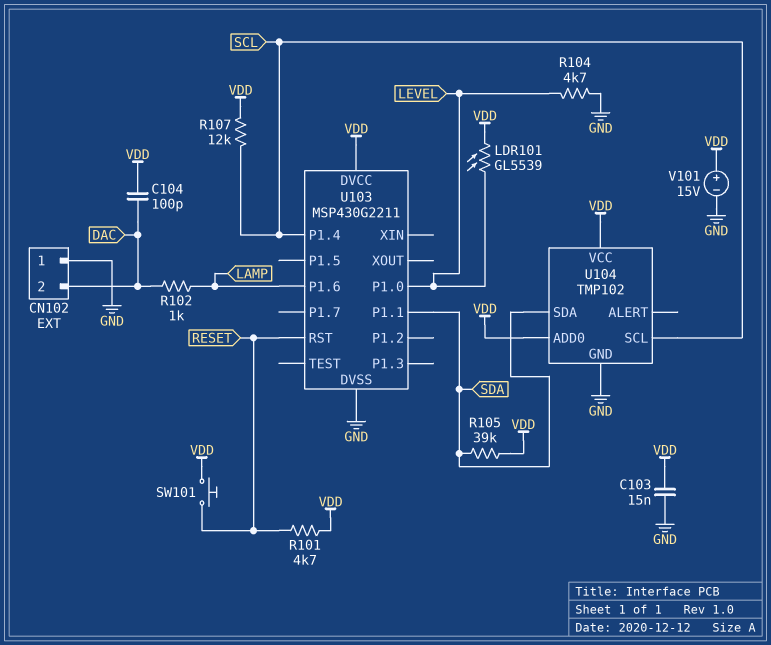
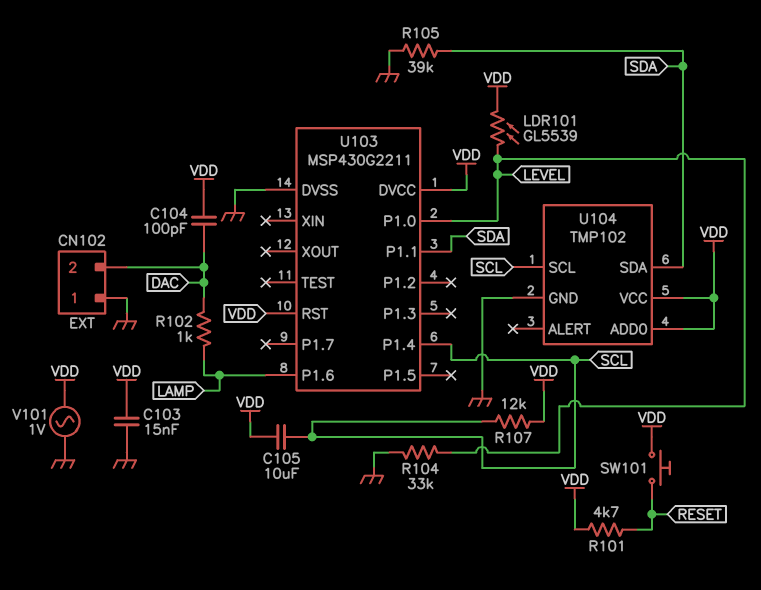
C105: none -> 10uF (SCL, VDD)
R104: 4.7k (GND, LEVEL) -> 33k (GND, LEVEL)
R105: 39k (SDA, VDD) -> 39k (GND, SDA)
U103 pin RST: RESET -> VDD
V101: 15V (plus VDD, minus GND) -> AC 1V (GND, VDD)

